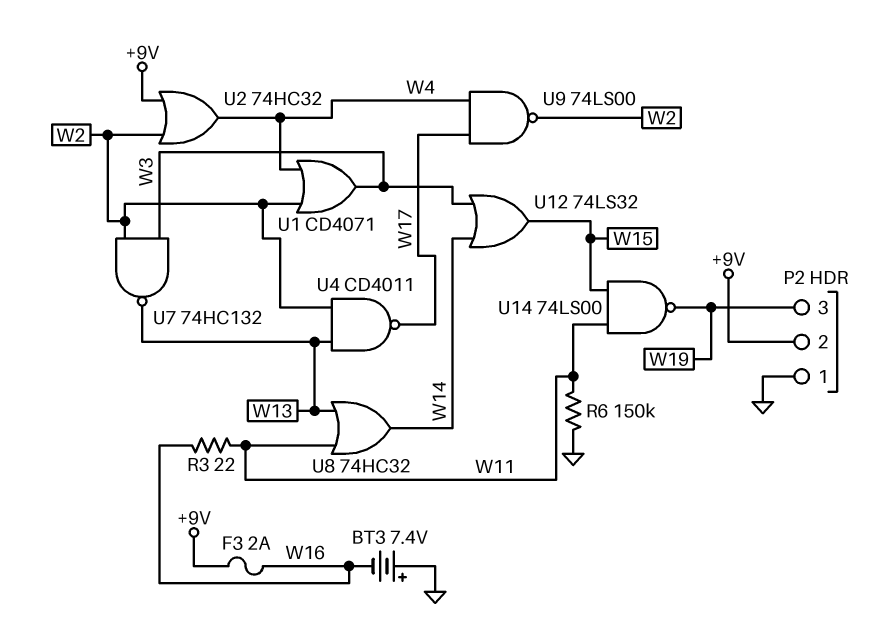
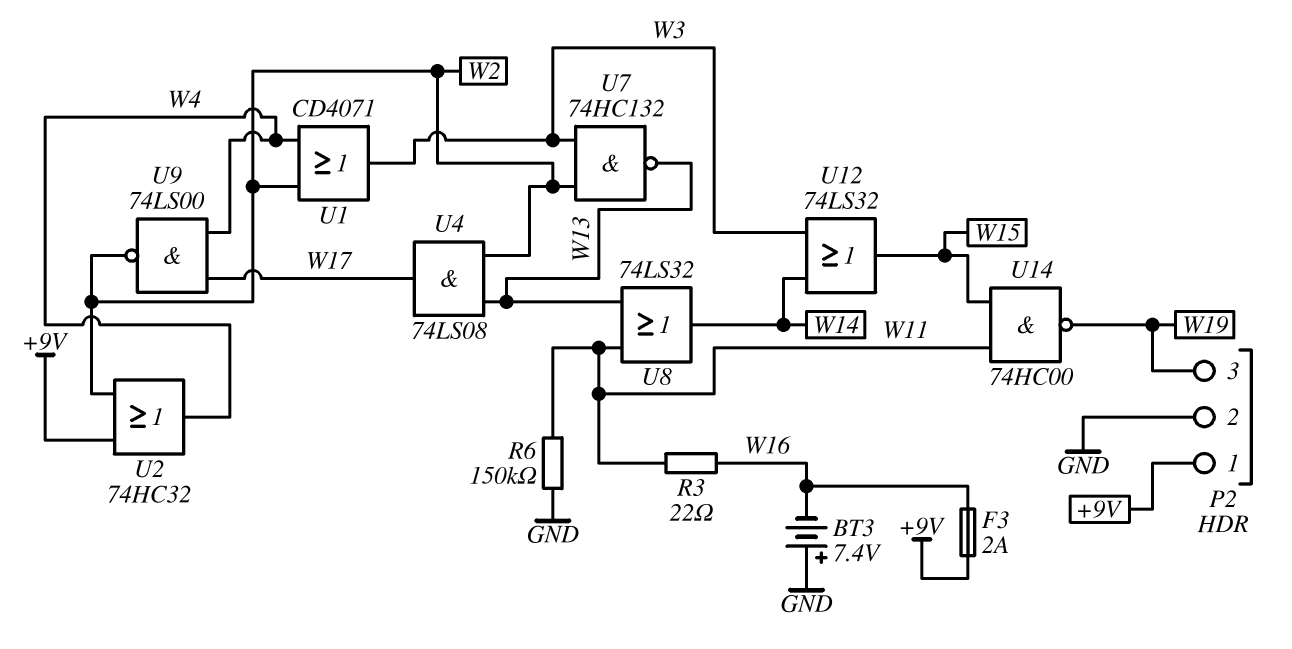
P2 pin 1: GND -> +9V
P2 pin 2: +9V -> GND
U4: NAND CD4011 (in W2, in W13, out W17) -> AND 74LS08 (in W2, in W13, out W17)
U8: OR 74HC32 (in W11, in W13, out W14) -> OR 74LS32 (in W11, in W13, out W14)
U14: NAND 74LS00 (in W11, in W15, out W19) -> NAND 74HC00 (in W11, in W15, out W19)

